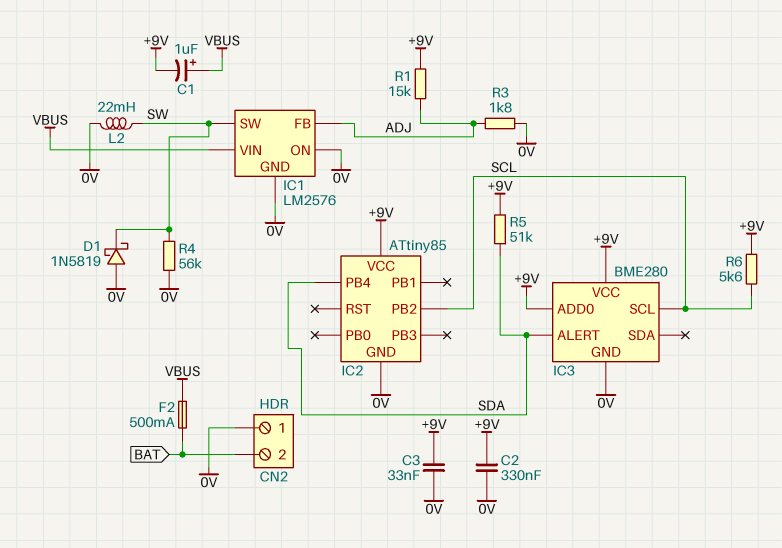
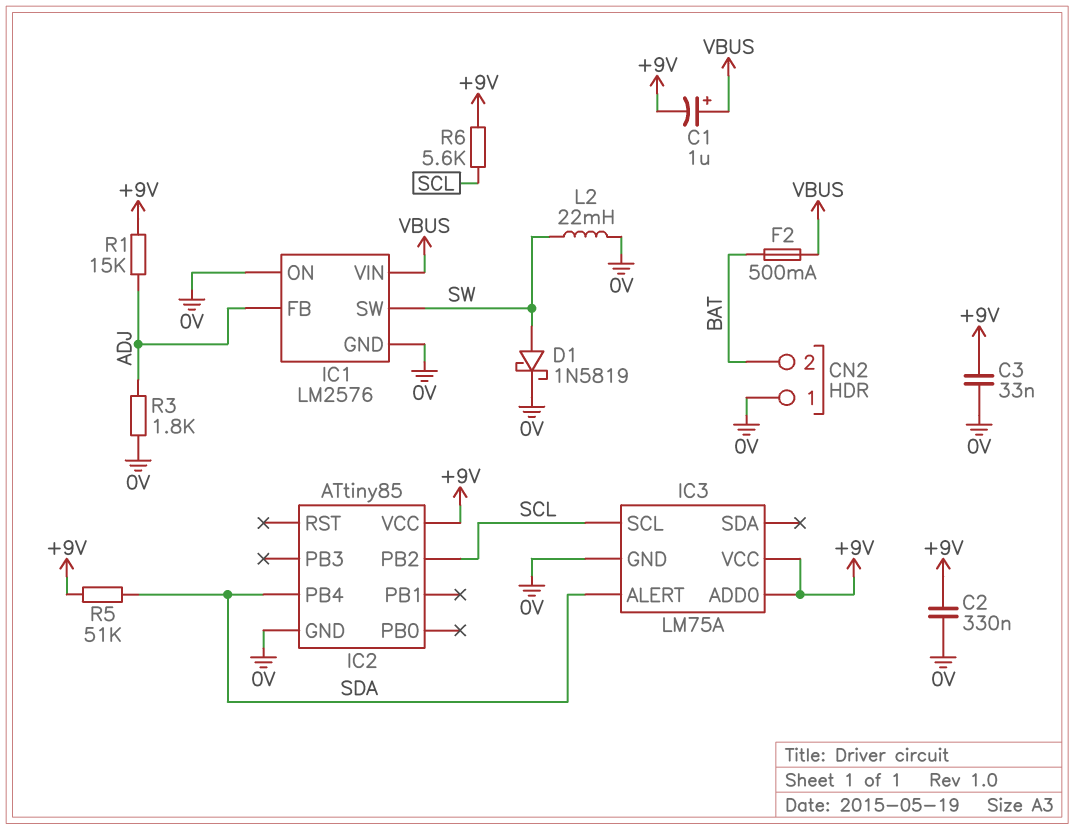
D1: schottky 1N5819 (A 0V, K SW) -> schottky 1N5819 (A SW, K 0V)
IC3: BME280 -> LM75A
R4: 56k (0V, SW) -> none

